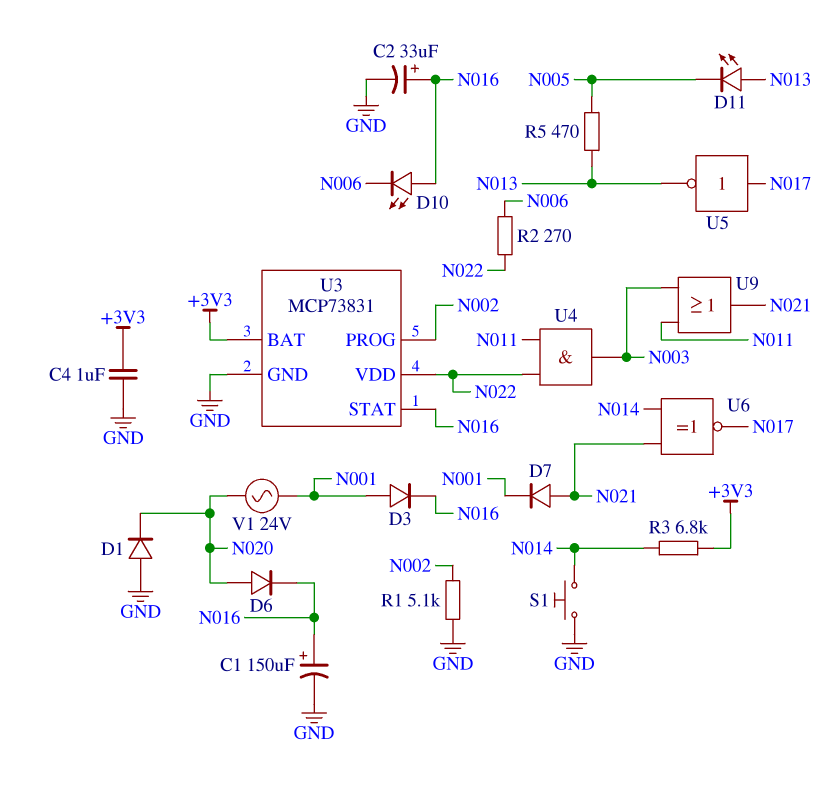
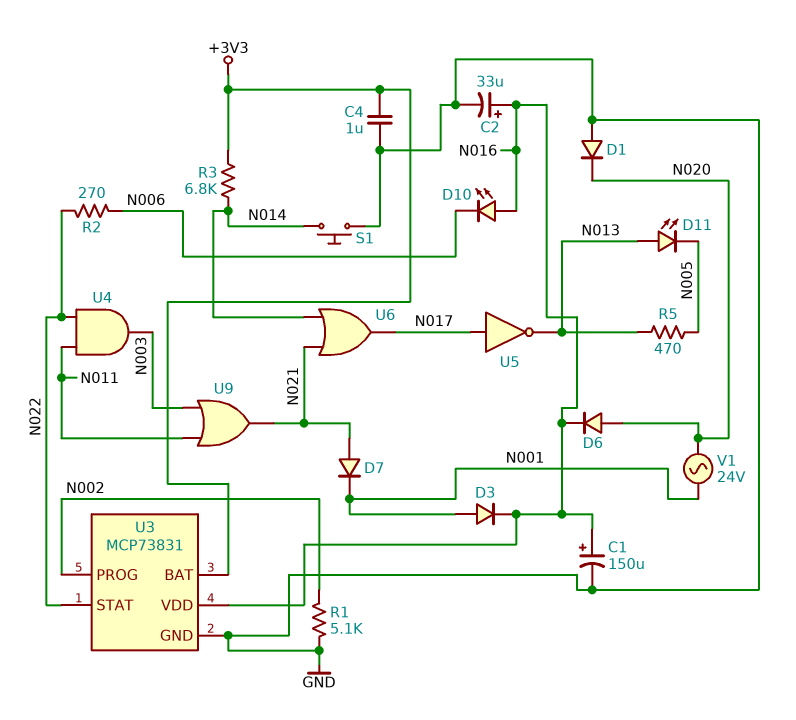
U3 pin STAT: N016 -> N022
U3 pin VDD: N022 -> N016
U6: XNOR (in N014, in N021, out N017) -> OR (in N014, in N021, out N017)

